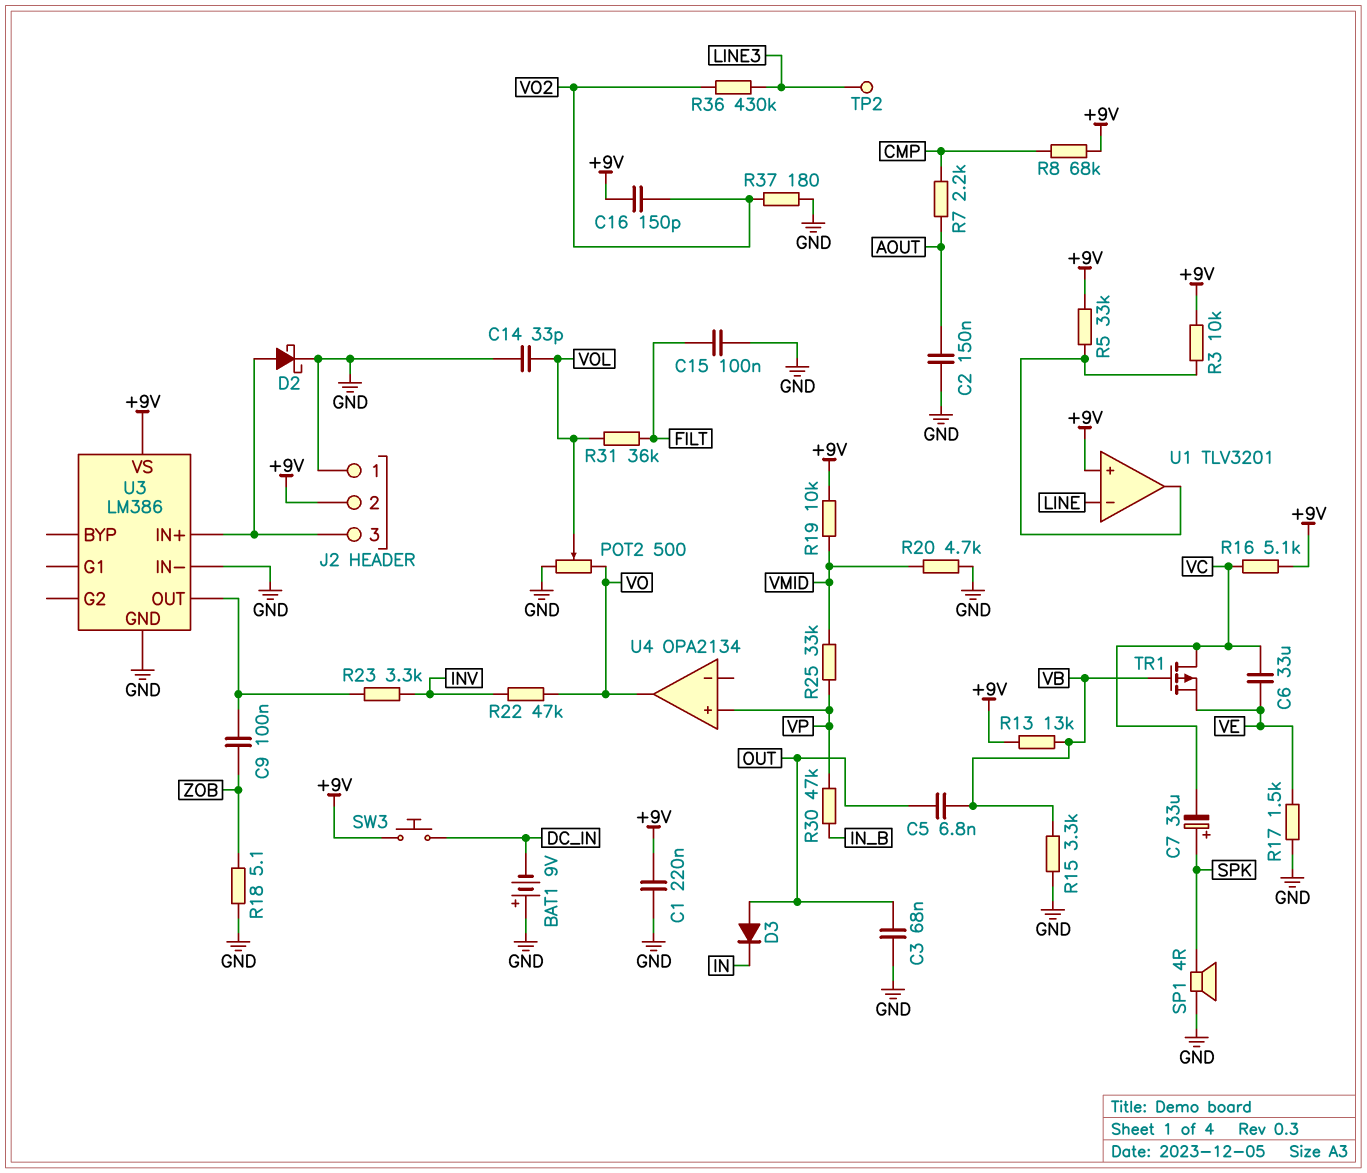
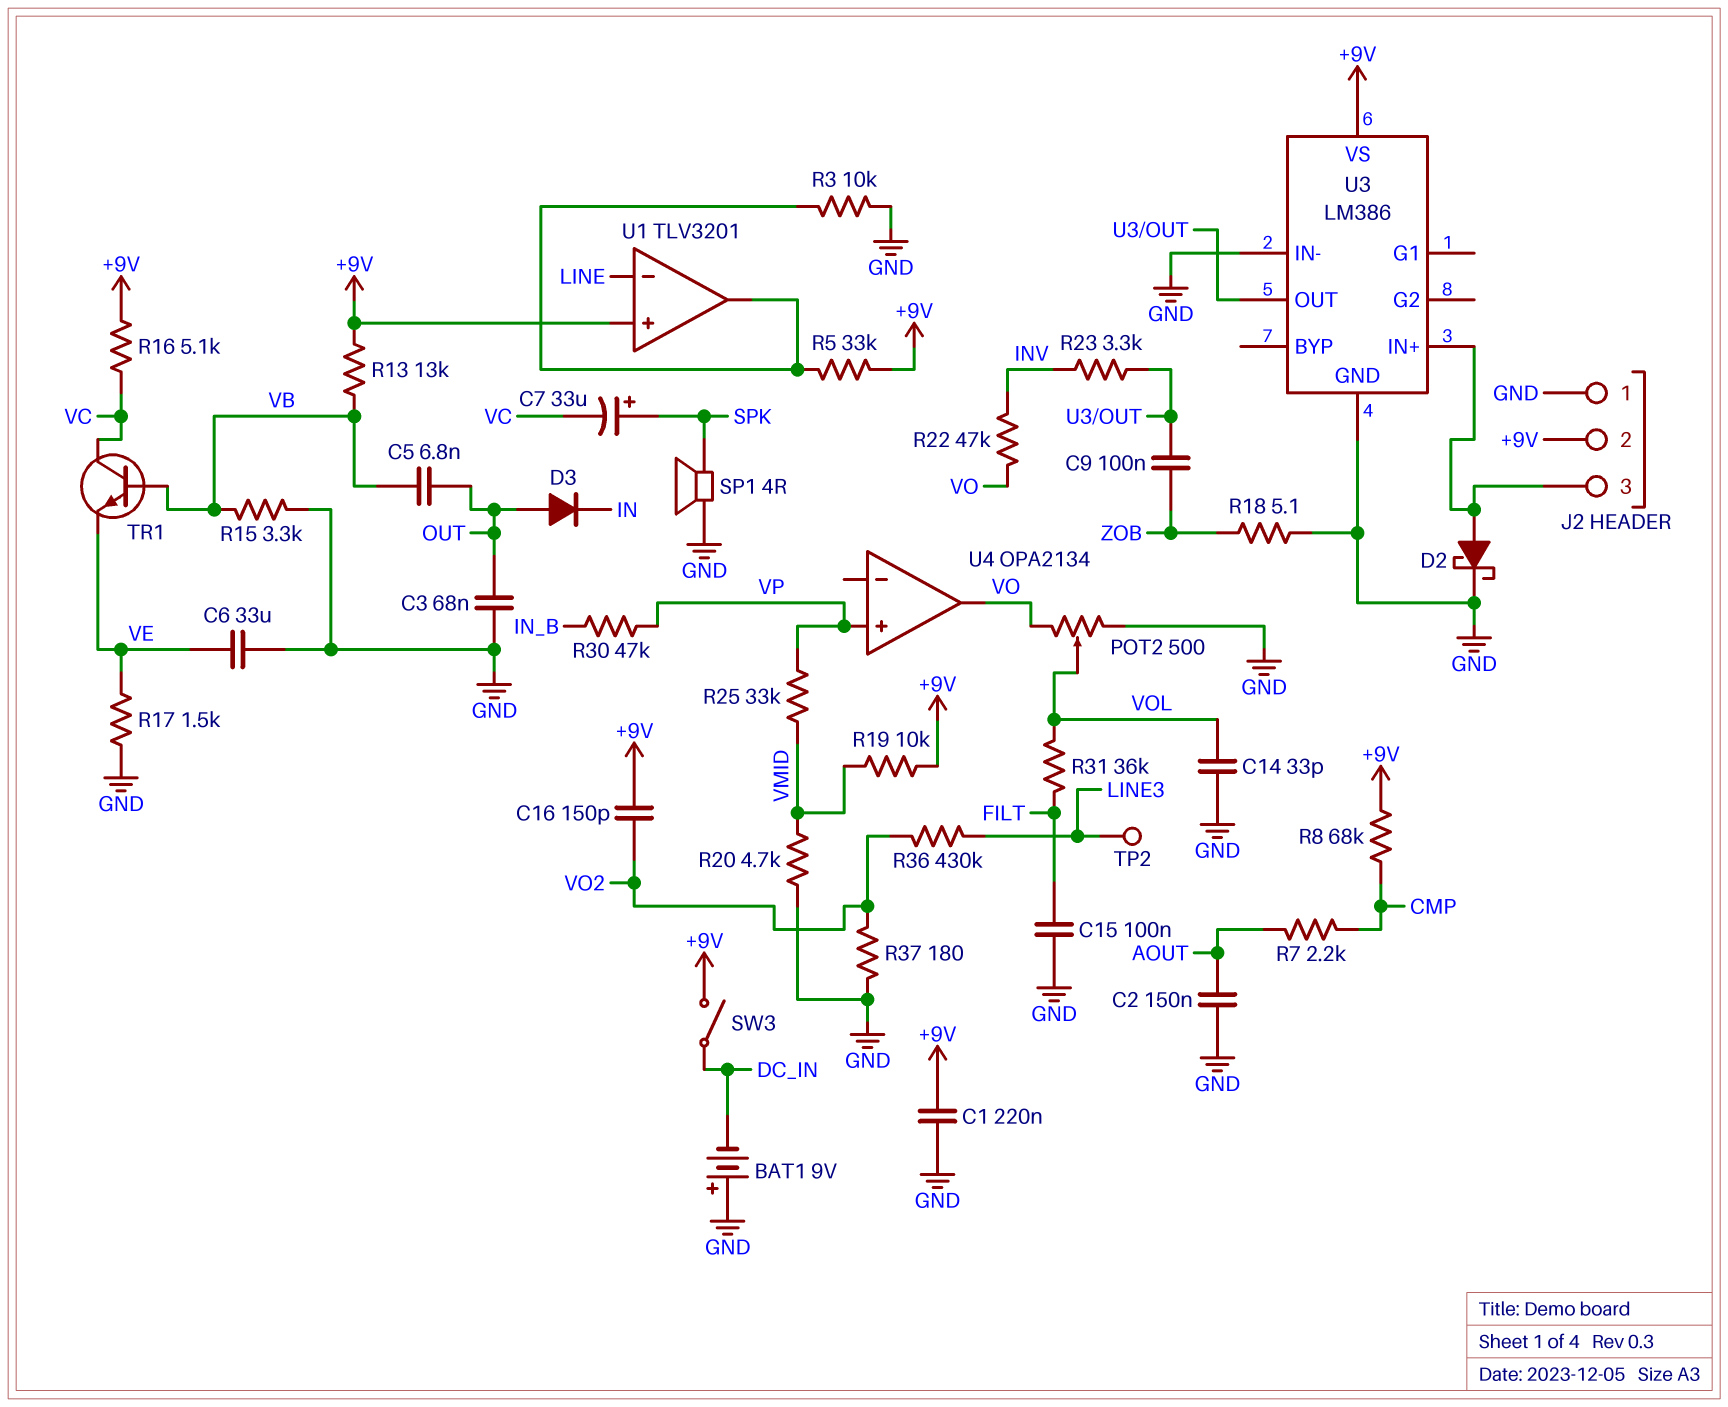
C6: 33uF (VC, VE) -> 33uF (GND, VE)
R3: 10k (+9V, U1/out) -> 10k (GND, U1/out)
SW3: button (+9V, DC_IN) -> switch (+9V, DC_IN)
TR1: PMOS (G VB, D VC, S VE) -> NPN (B VB, C VC, E VE)

